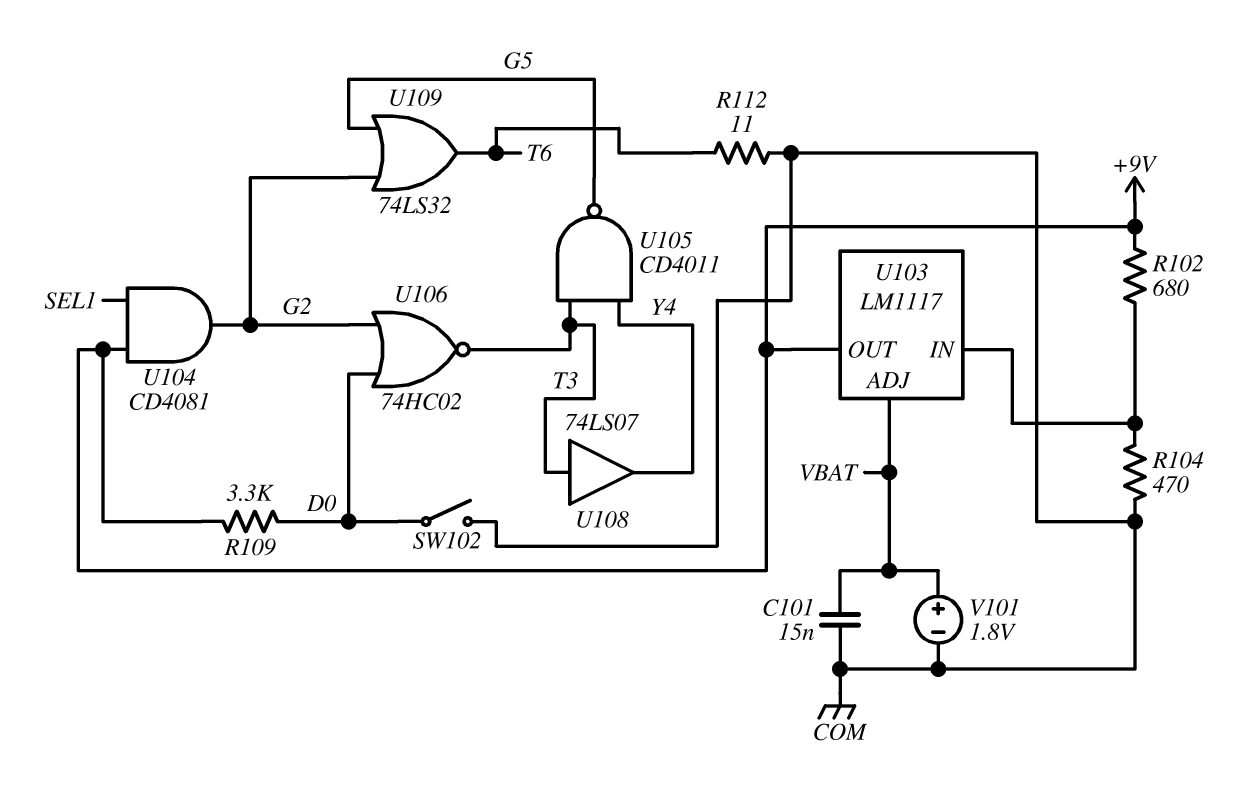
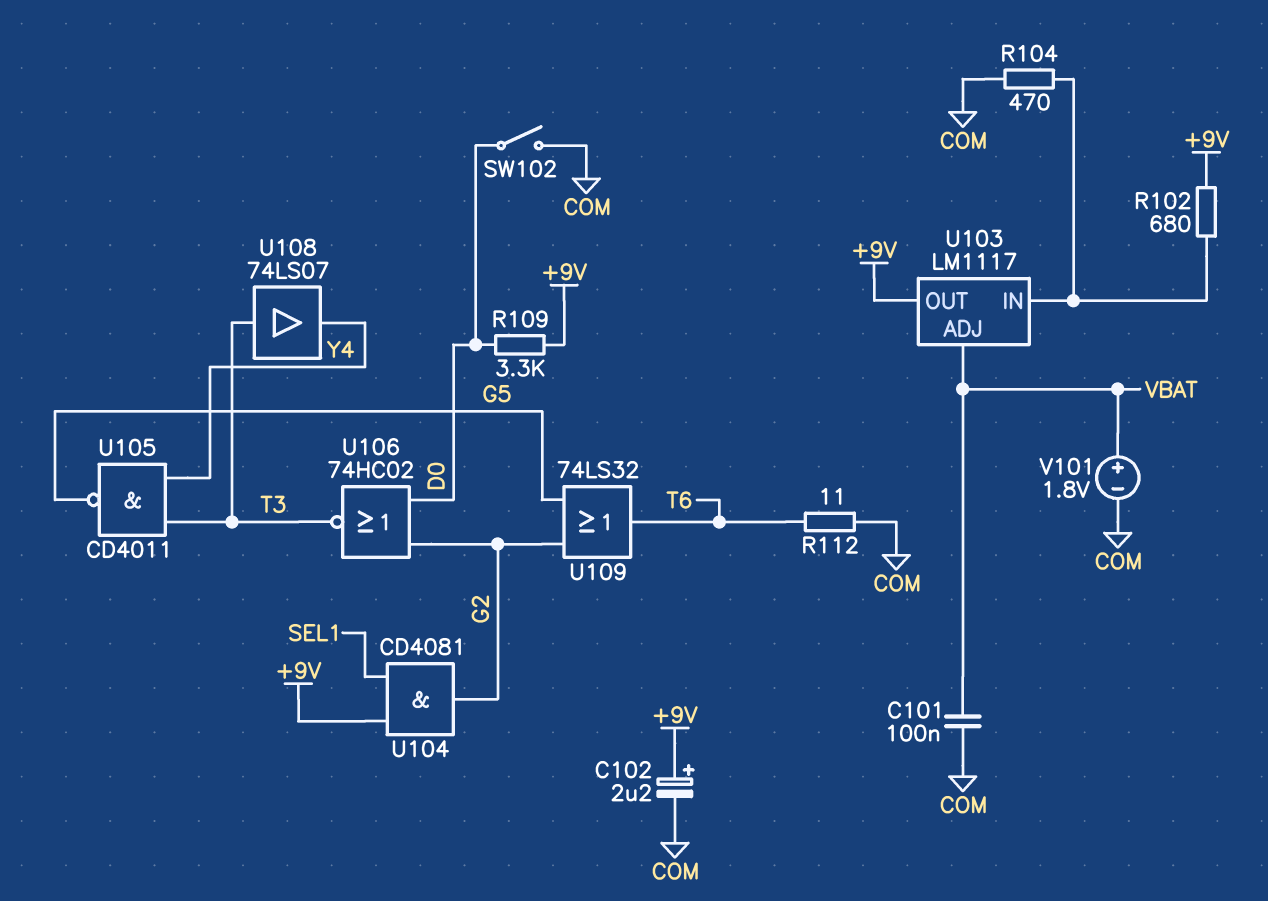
C101: 15nF (COM, VBAT) -> 100nF (COM, VBAT)
C102: none -> 2.2uF (plus +9V, minus COM)

